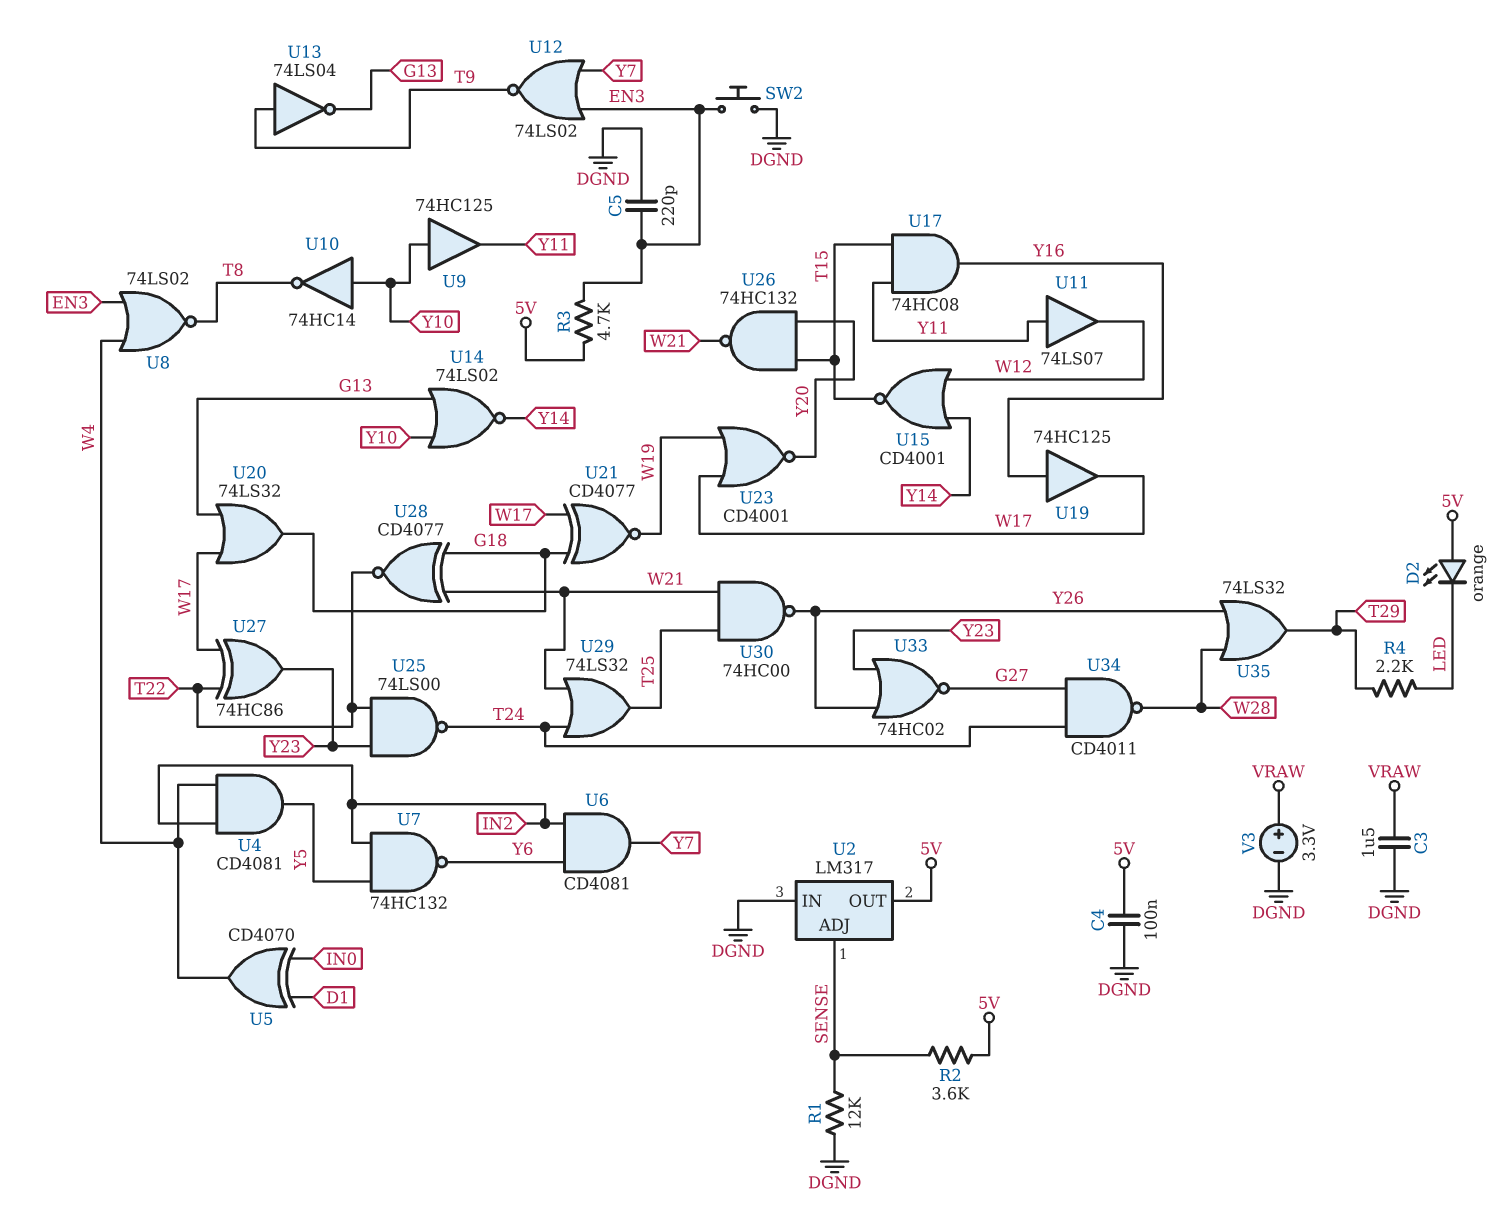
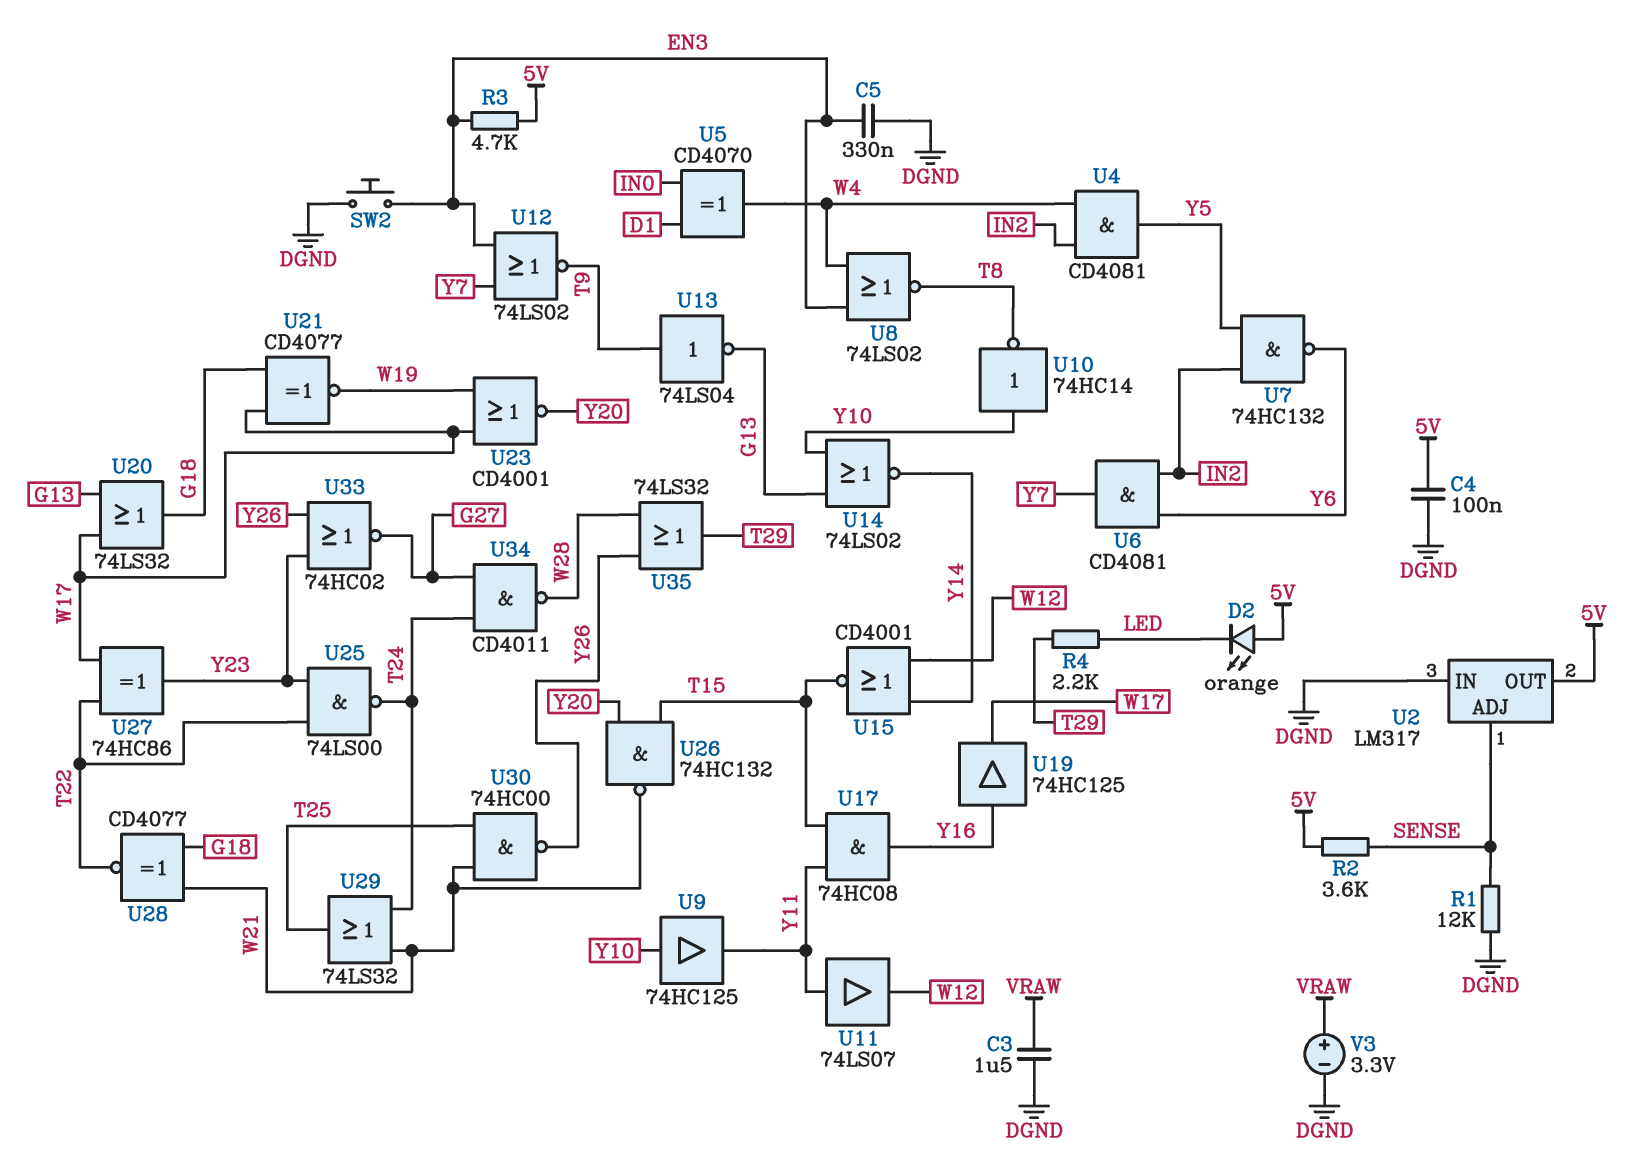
C5: 220pF (DGND, EN3) -> 330nF (DGND, EN3)

